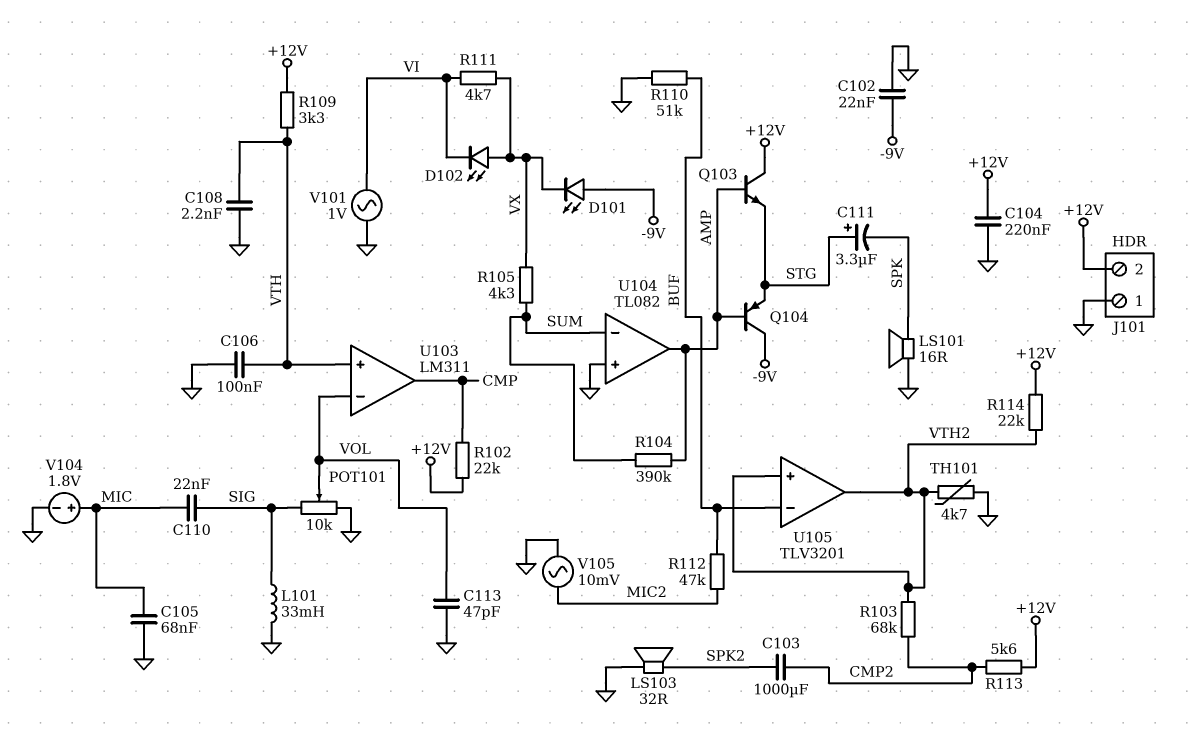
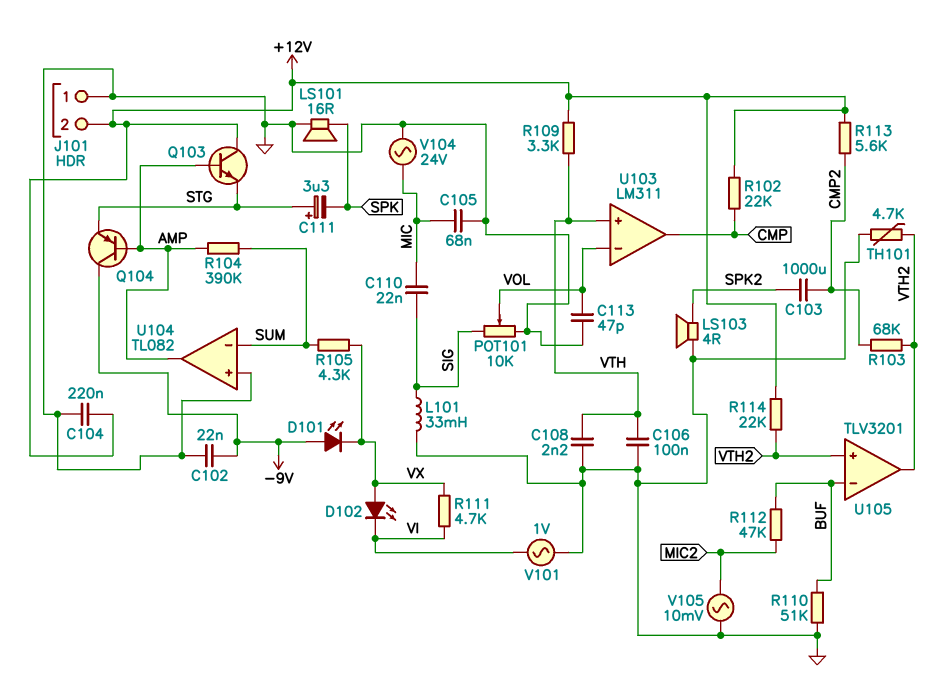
LS103: speaker 32R (GND, SPK2) -> speaker 4R (GND, SPK2)
V104: 1.8V (plus MIC, minus GND) -> AC 24V (GND, MIC)

